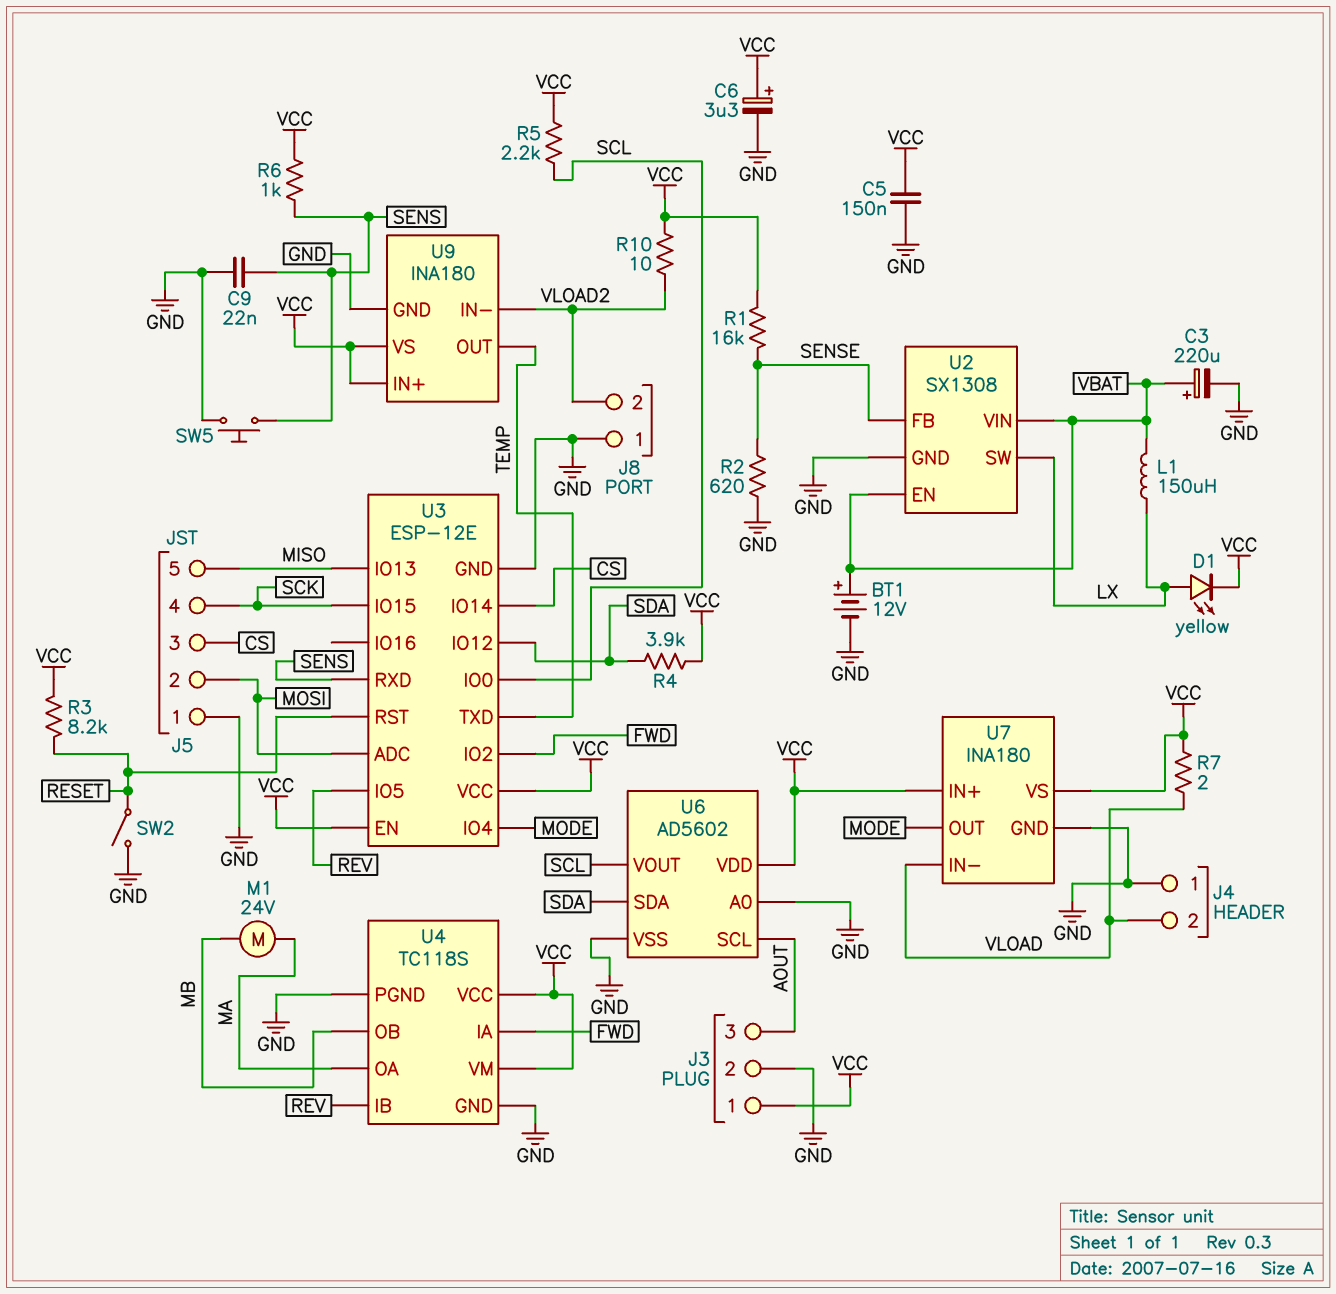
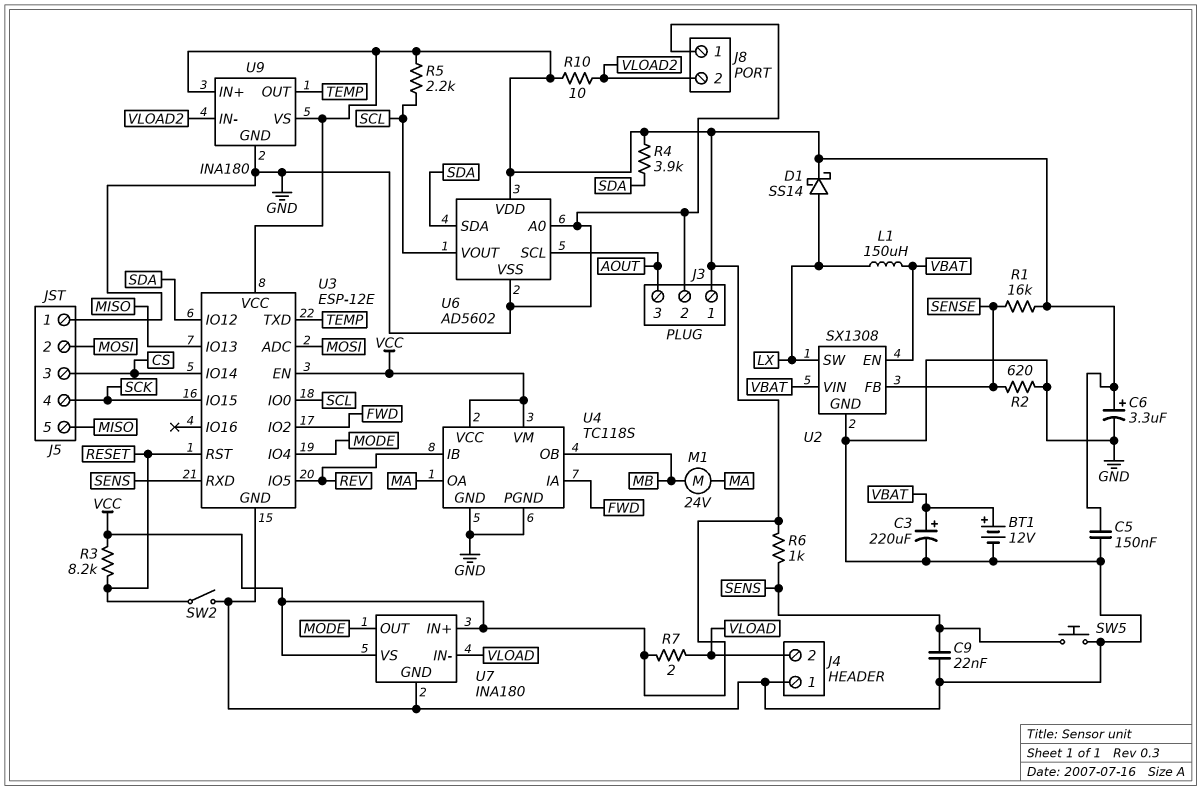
D1: LED yellow (A LX, K VCC) -> schottky SS14 (A LX, K VCC)

